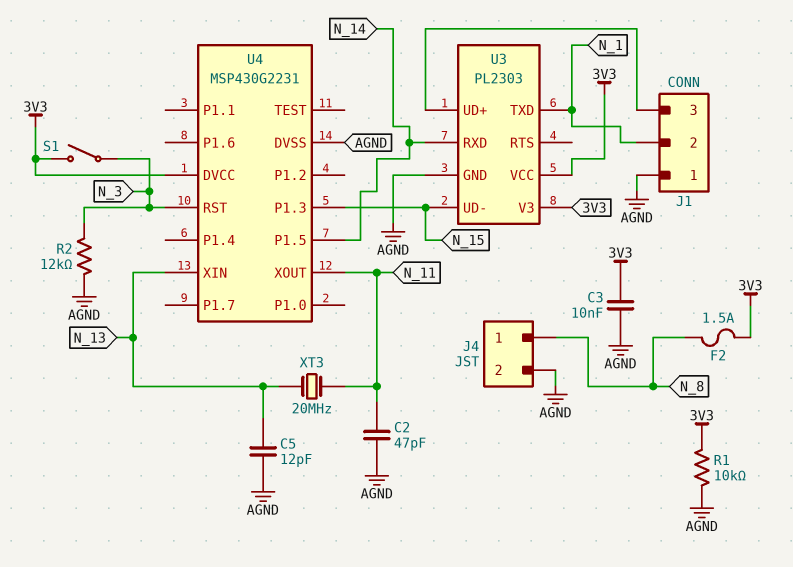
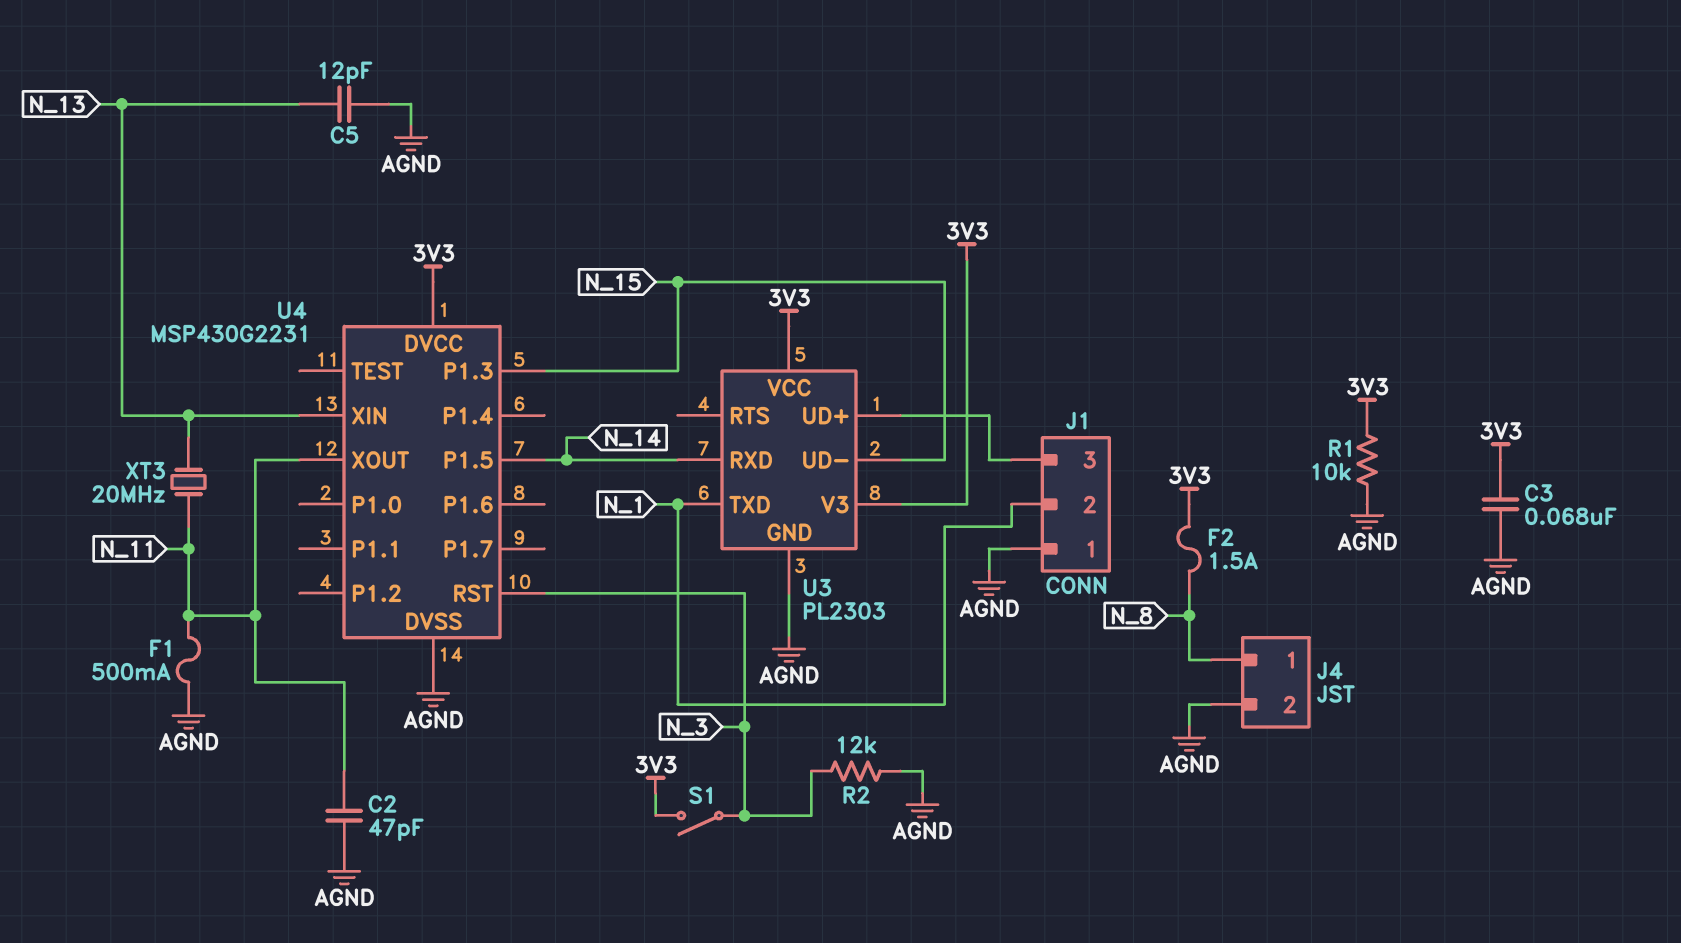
C3: 10nF (3V3, AGND) -> 68nF (3V3, AGND)
F1: none -> 500mA (AGND, N_11)

